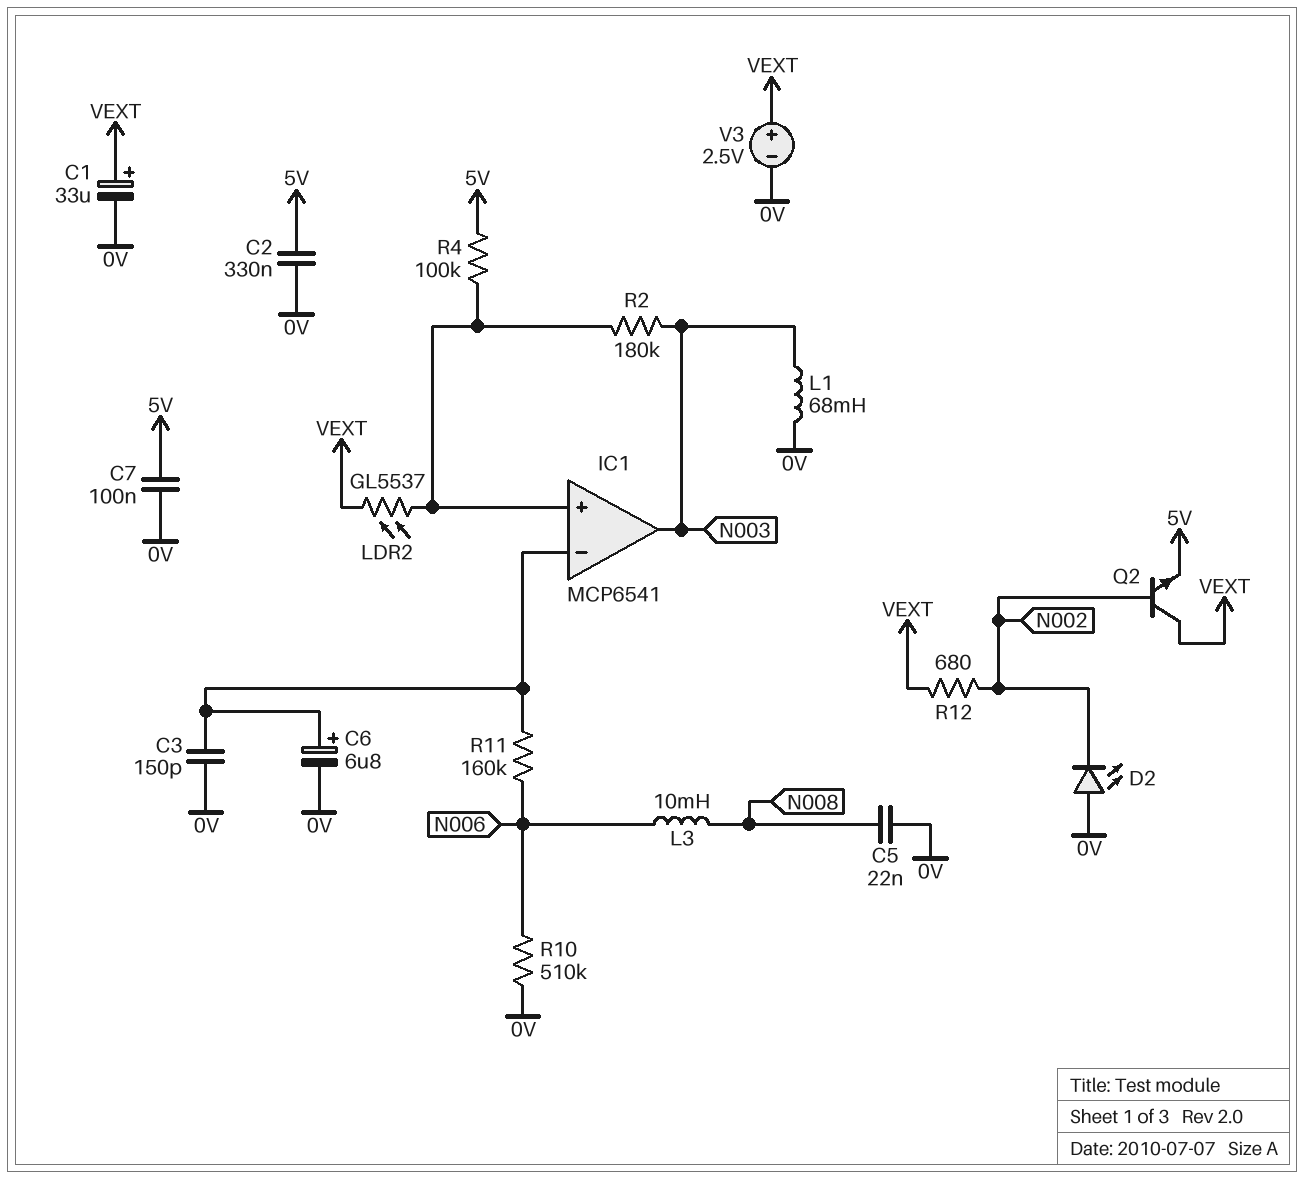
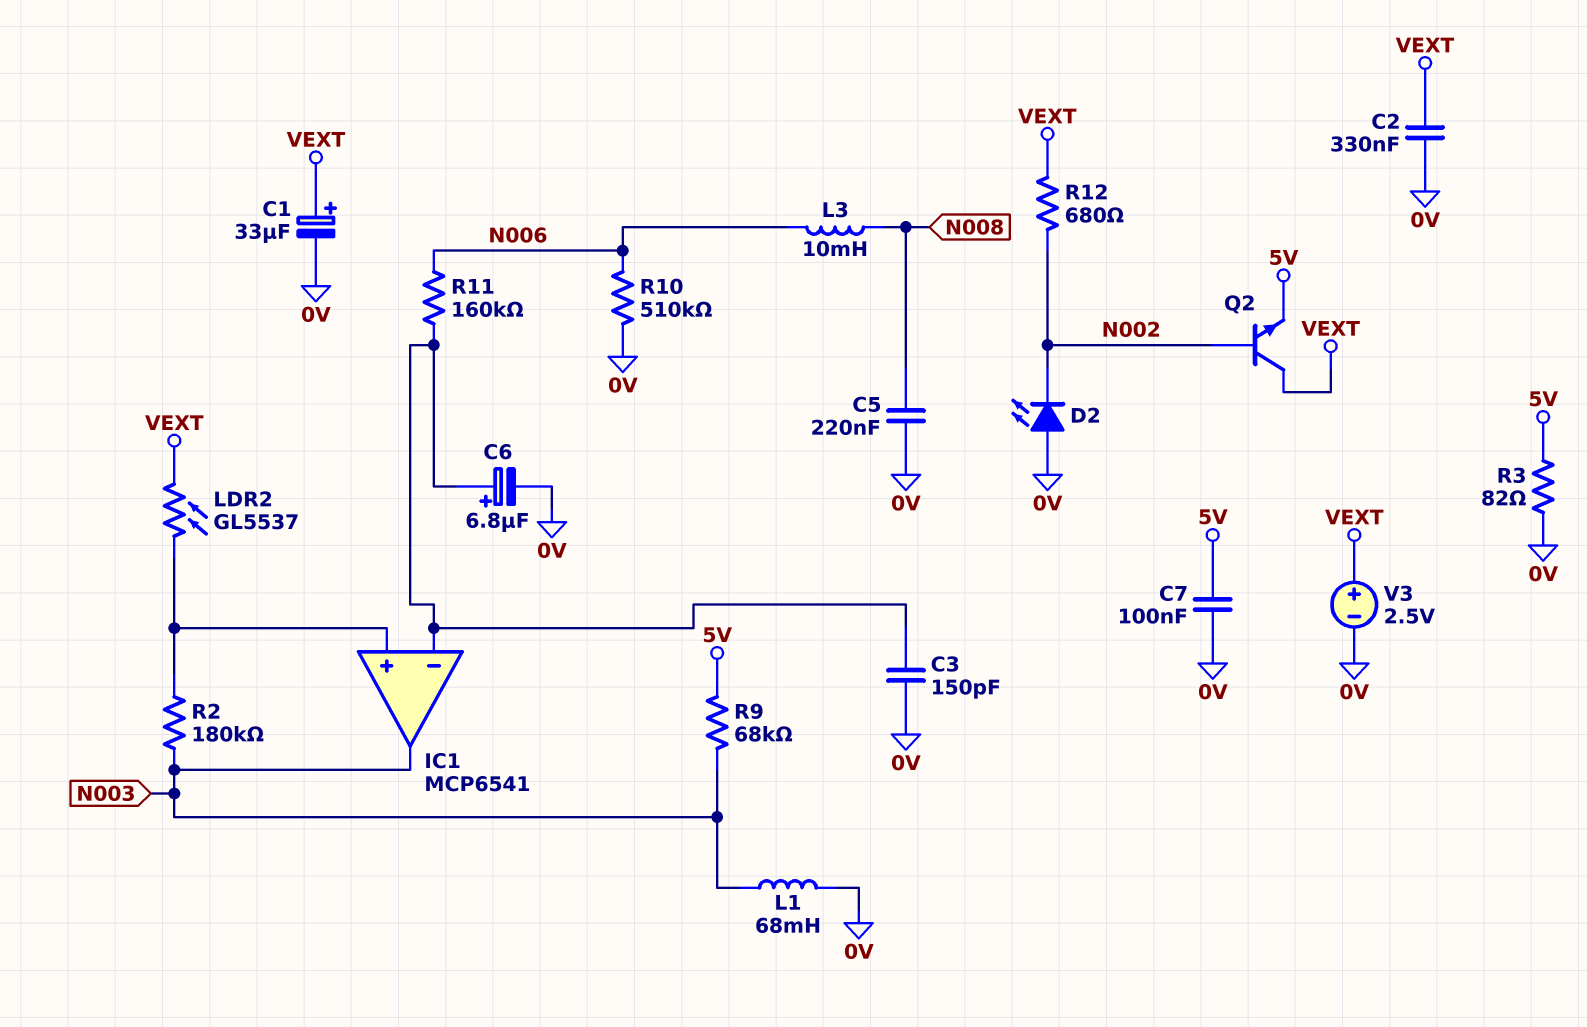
C2: 330nF (0V, 5V) -> 330nF (0V, VEXT)
C5: 22nF (0V, N008) -> 220nF (0V, N008)
R3: none -> 82 (0V, 5V)
R4: 100k (5V, IC1/in+) -> none
R9: none -> 68k (5V, N003)

